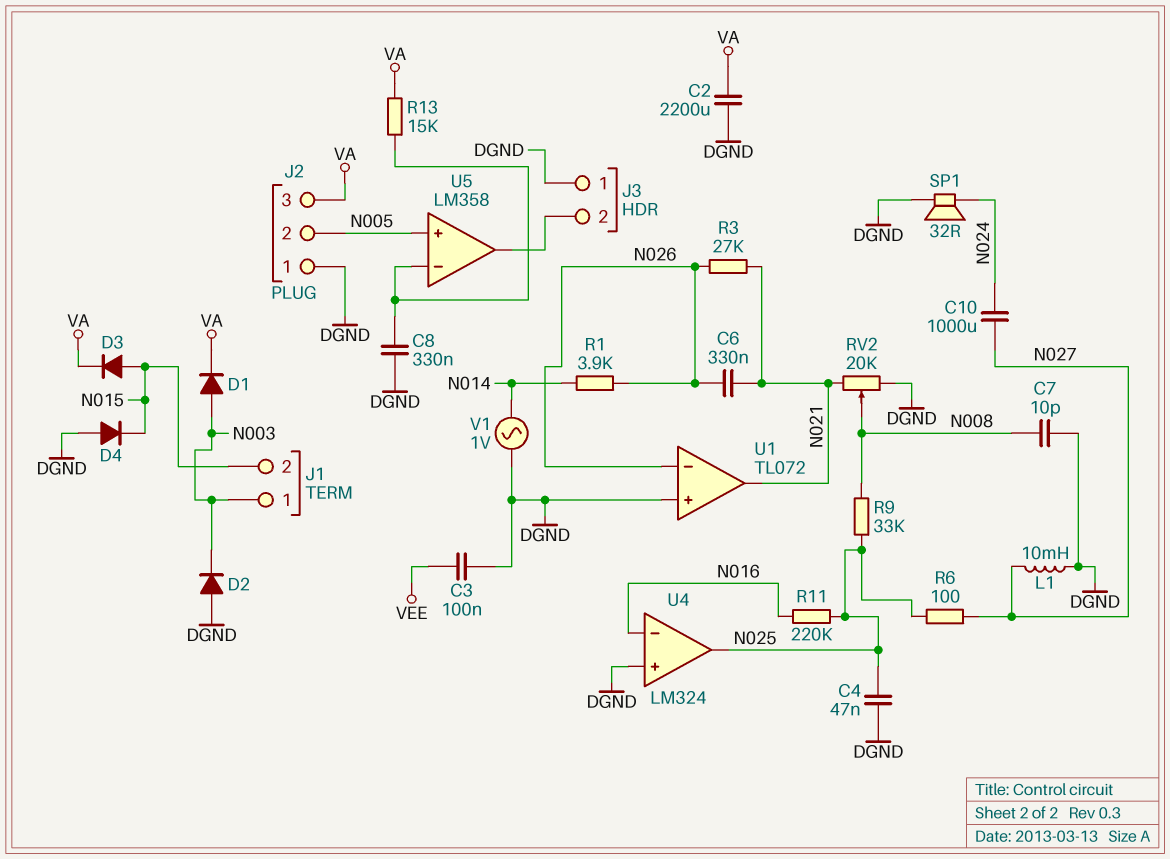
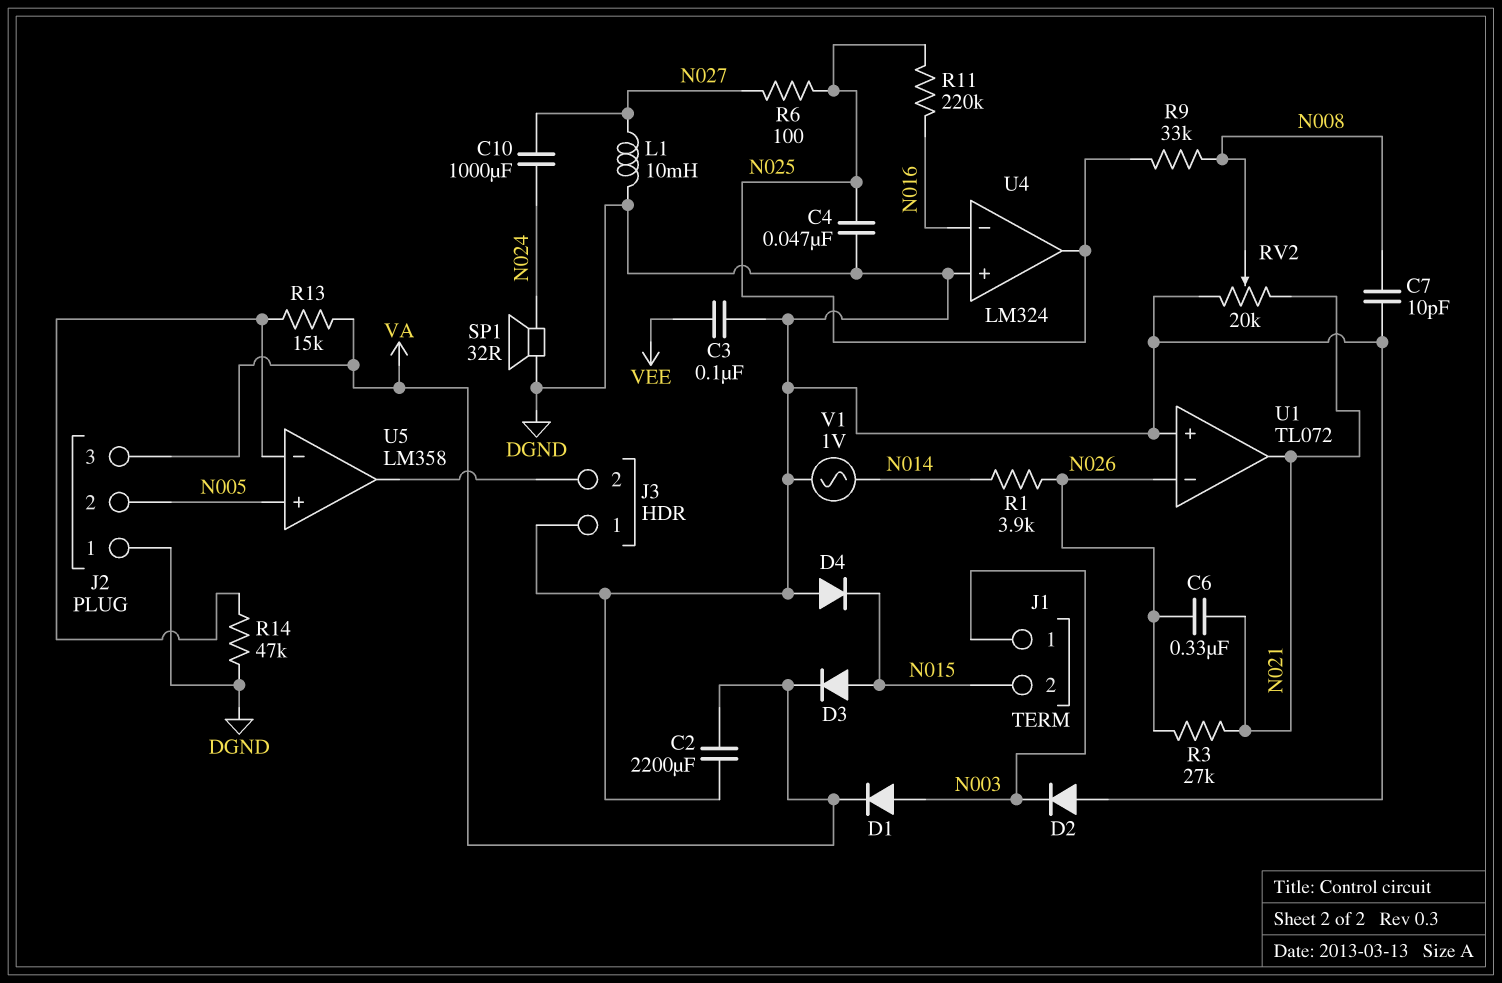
C8: 330nF (DGND, U5/in-) -> none
R14: none -> 47k (DGND, U5/in-)

